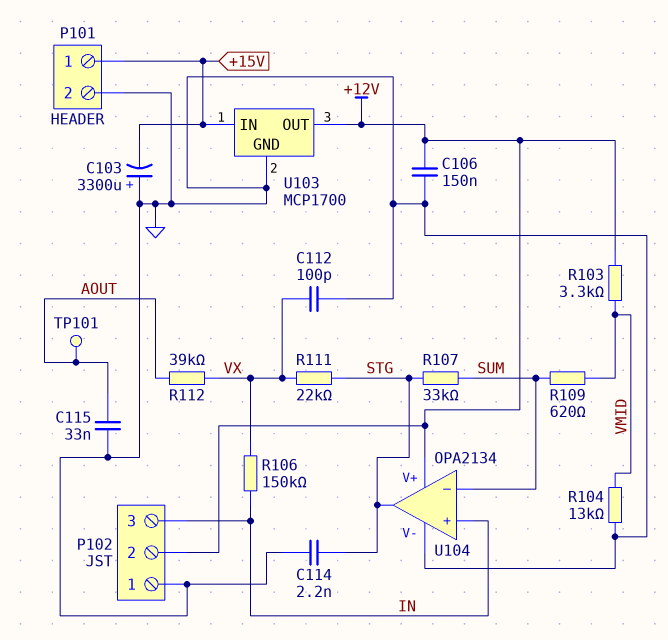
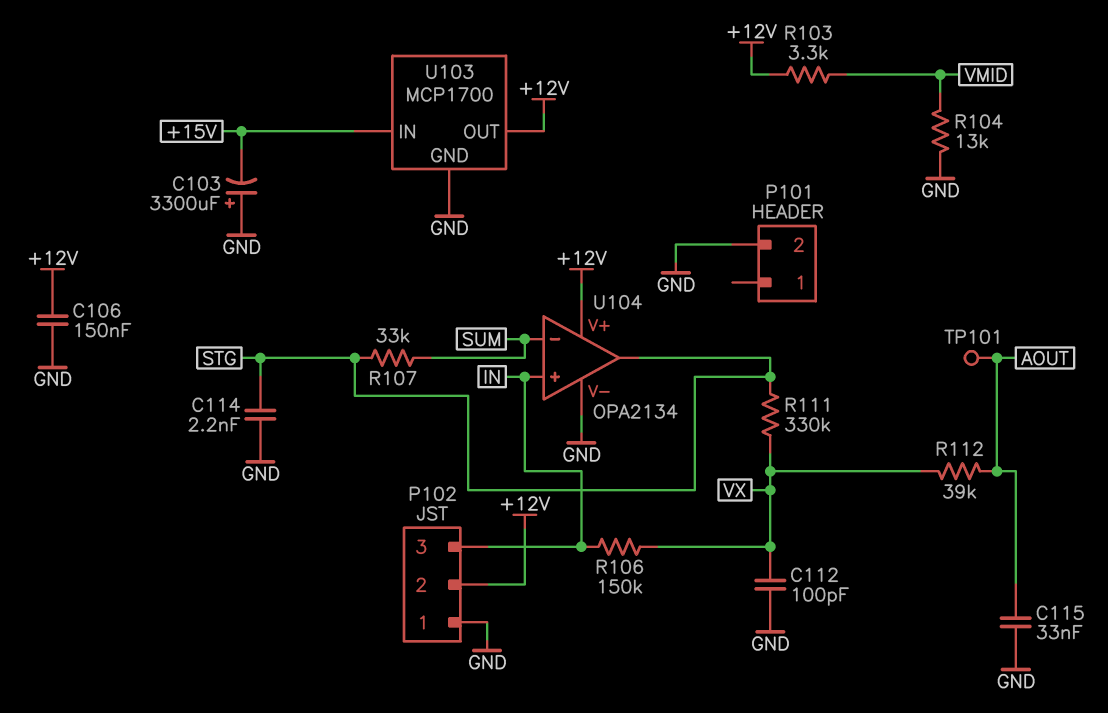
P101 pin 1: +15V -> none
R109: 620 (SUM, VMID) -> none
R111: 22k (STG, VX) -> 330k (STG, VX)

